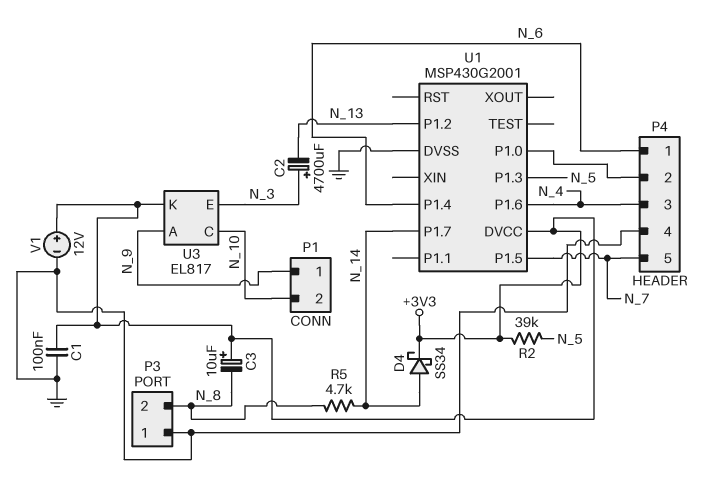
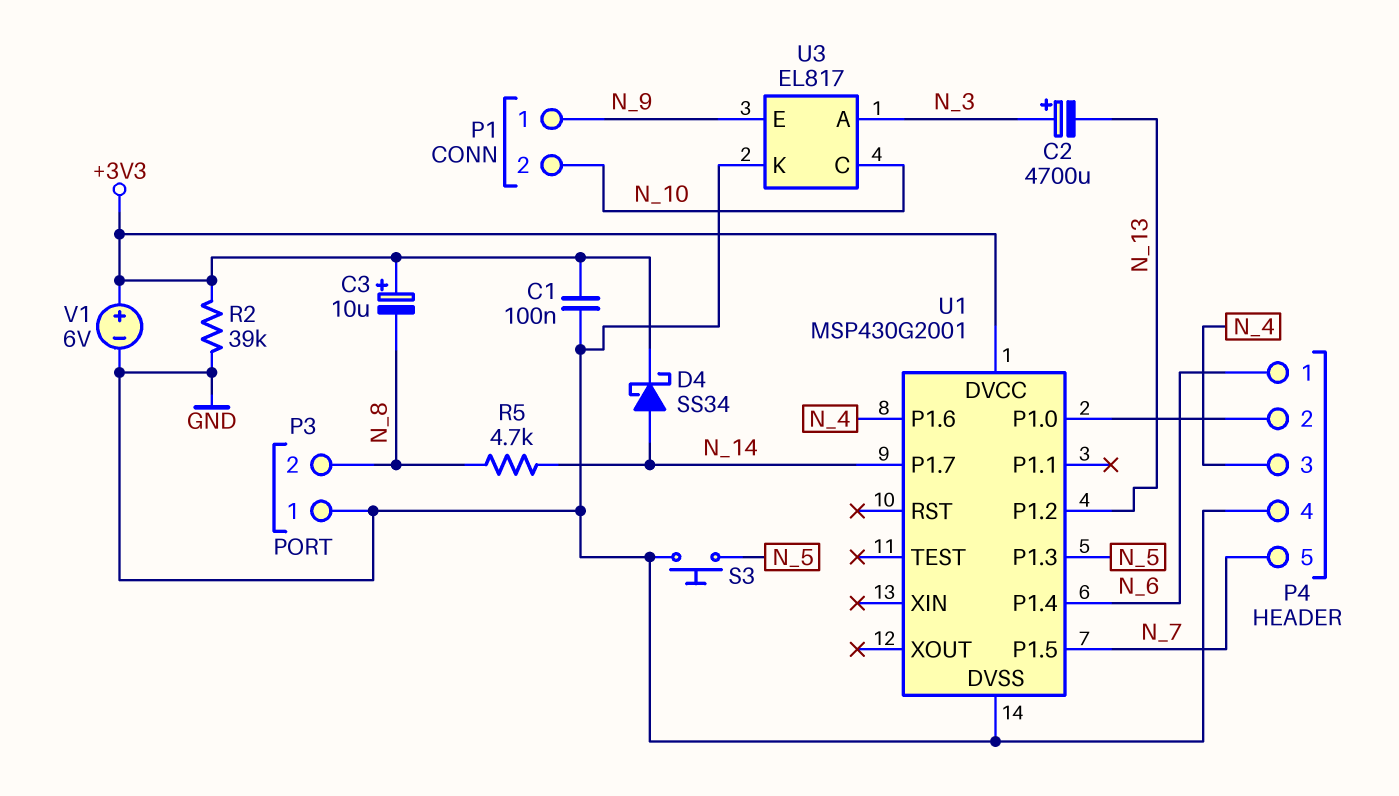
R2: 39k (+3V3, N_5) -> 39k (+3V3, GND)
S3: none -> button (GND, N_5)
U3 pin A: N_9 -> N_3
U3 pin E: N_3 -> N_9
U3 pin K: +3V3 -> GND
V1: 12V (plus +3V3, minus GND) -> 6V (plus +3V3, minus GND)

